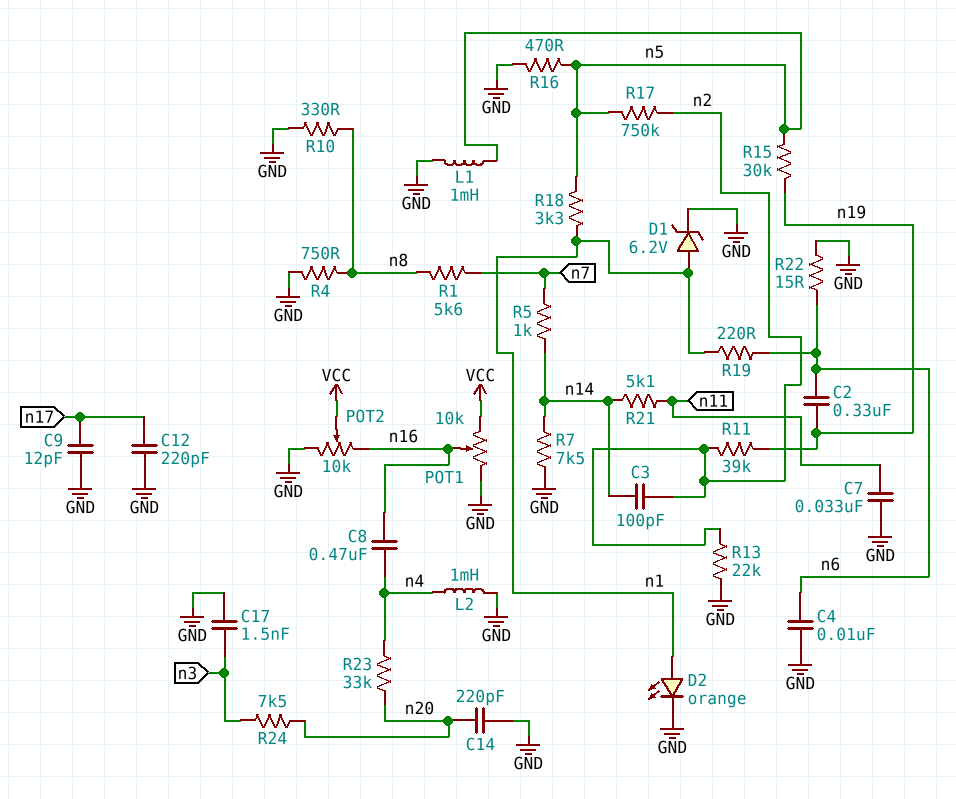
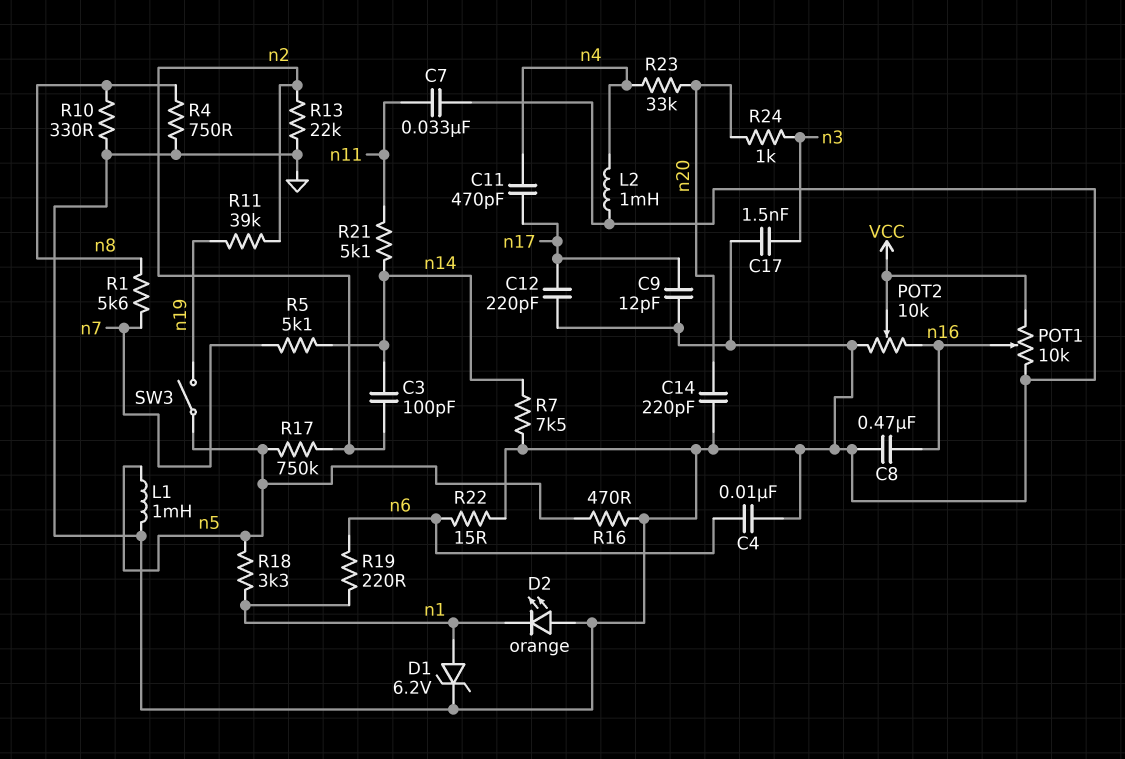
C2: 330nF (n6, n19) -> none
C8: 470nF (n4, n16) -> 470nF (GND, n16)
C11: none -> 470pF (n4, n17)
D2: LED orange (A n1, K GND) -> LED orange (A GND, K n1)
R5: 1k (n7, n14) -> 5.1k (n7, n14)
R15: 30k (n5, n19) -> none
R24: 7.5k (n3, n20) -> 1k (n3, n20)
SW3: none -> switch (n5, n19)

